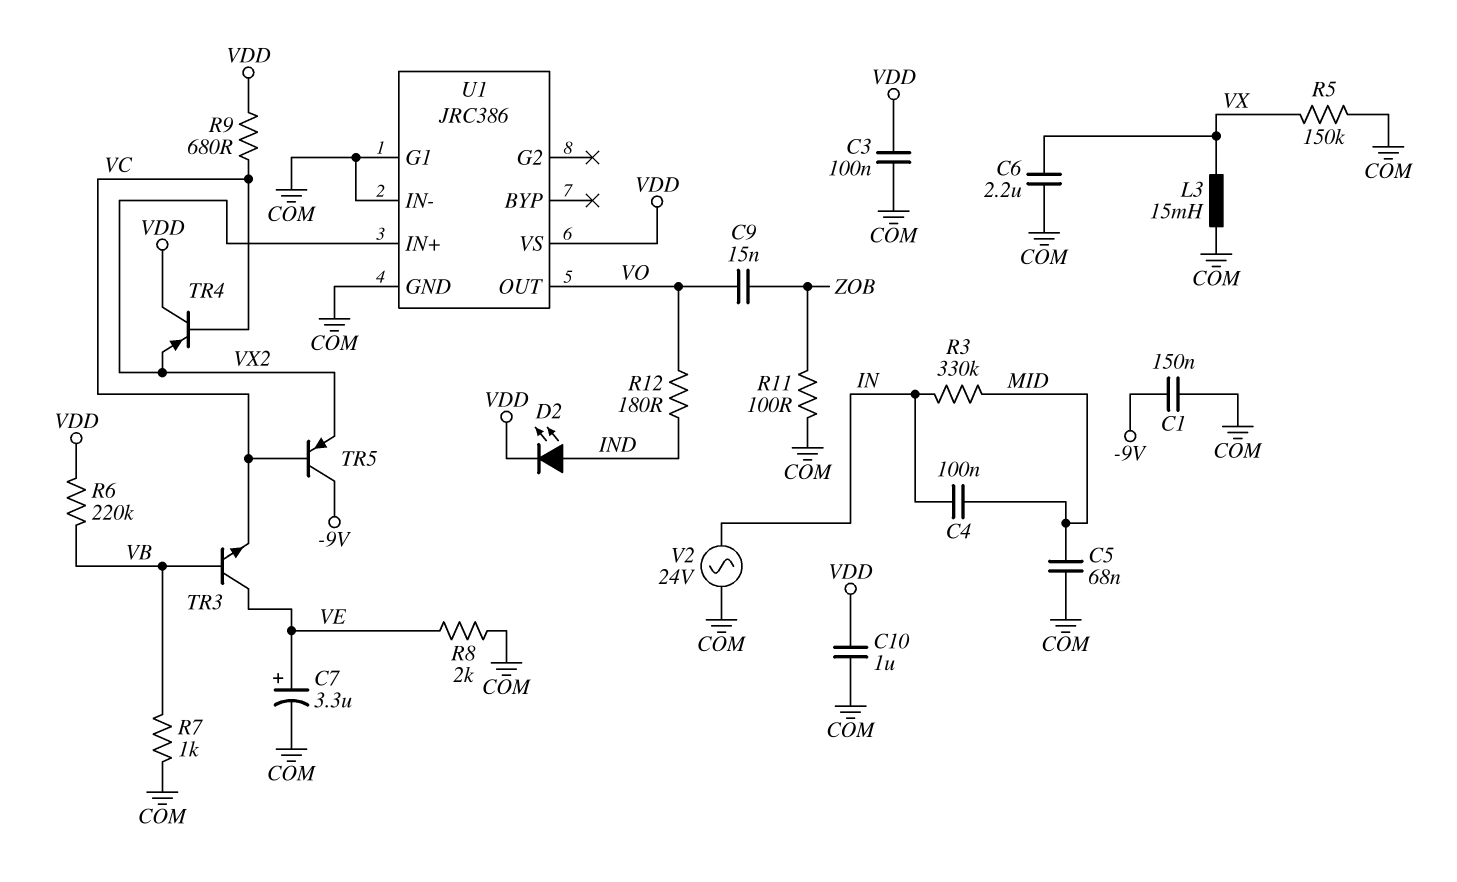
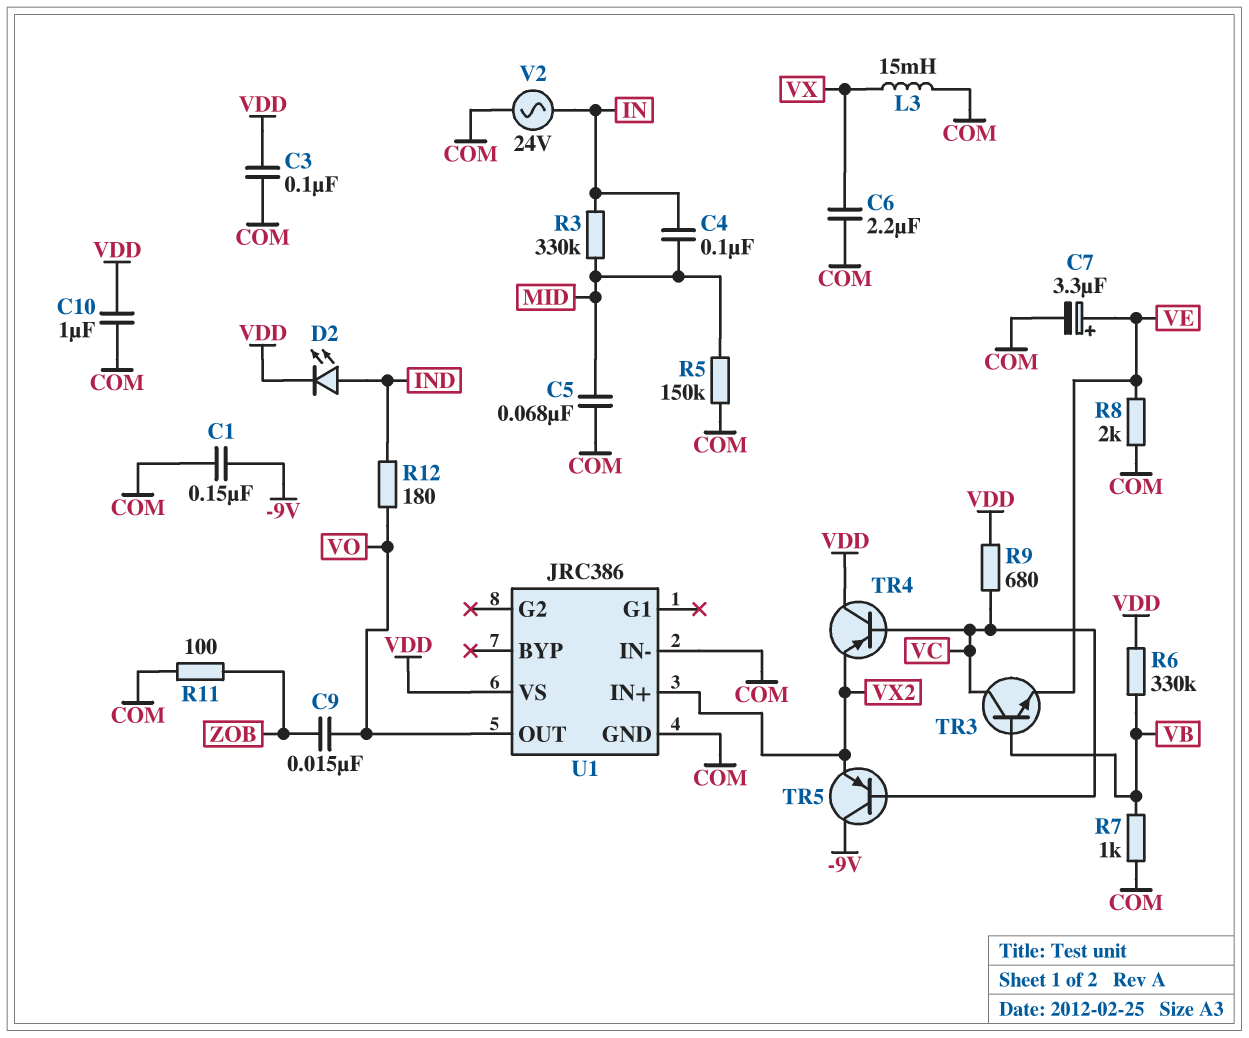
R5: 150k (COM, VX) -> 150k (COM, MID)
R6: 220k (VB, VDD) -> 330k (VB, VDD)
TR3: NPN (B VB, C VE, E VC) -> NPN (B VB, C VC, E VE)
U1 pin G1: COM -> none

